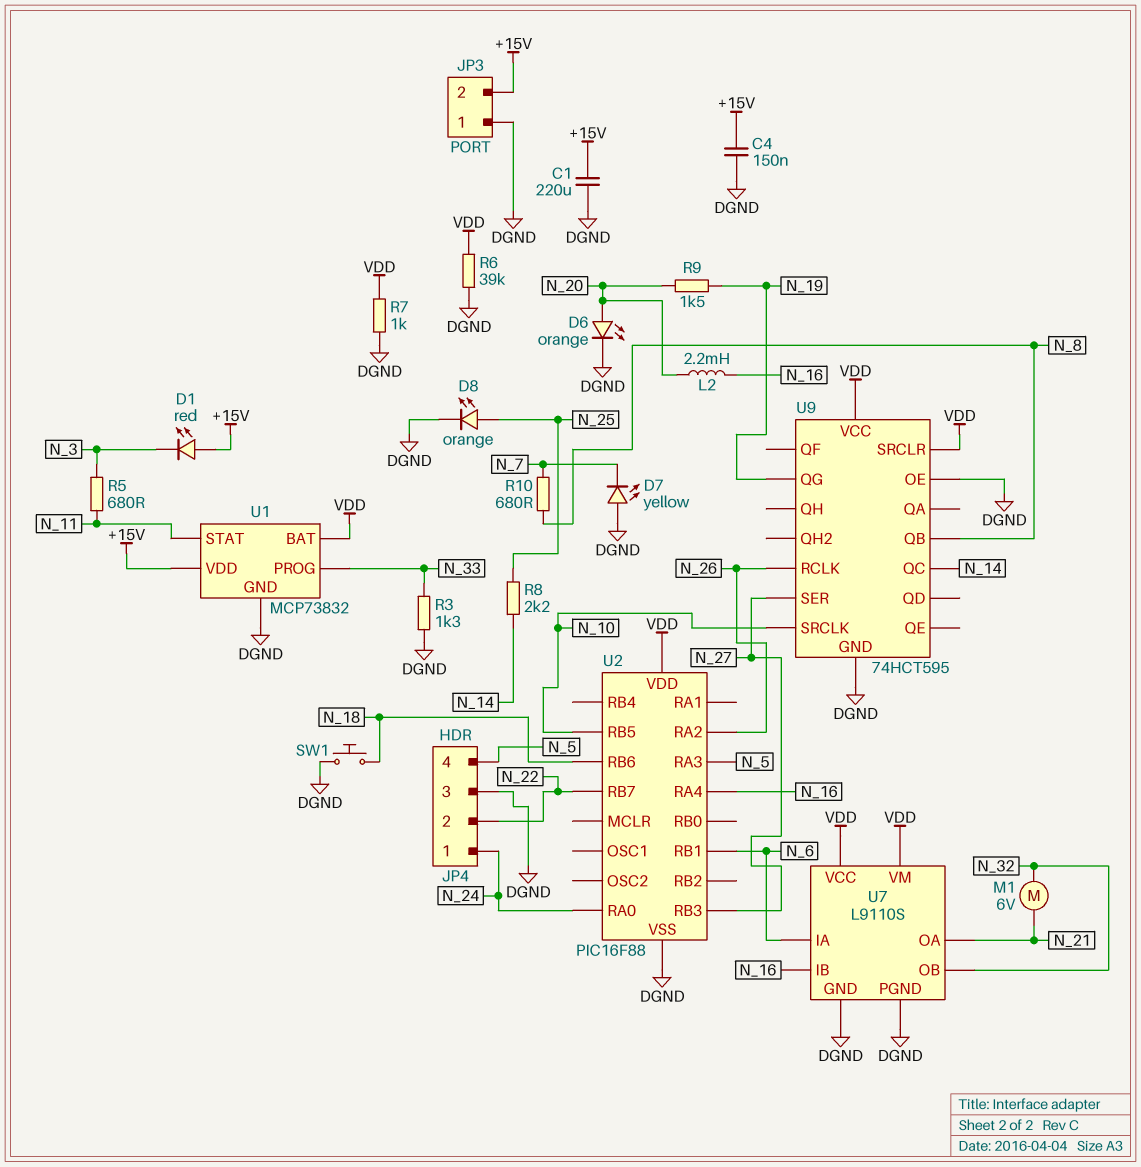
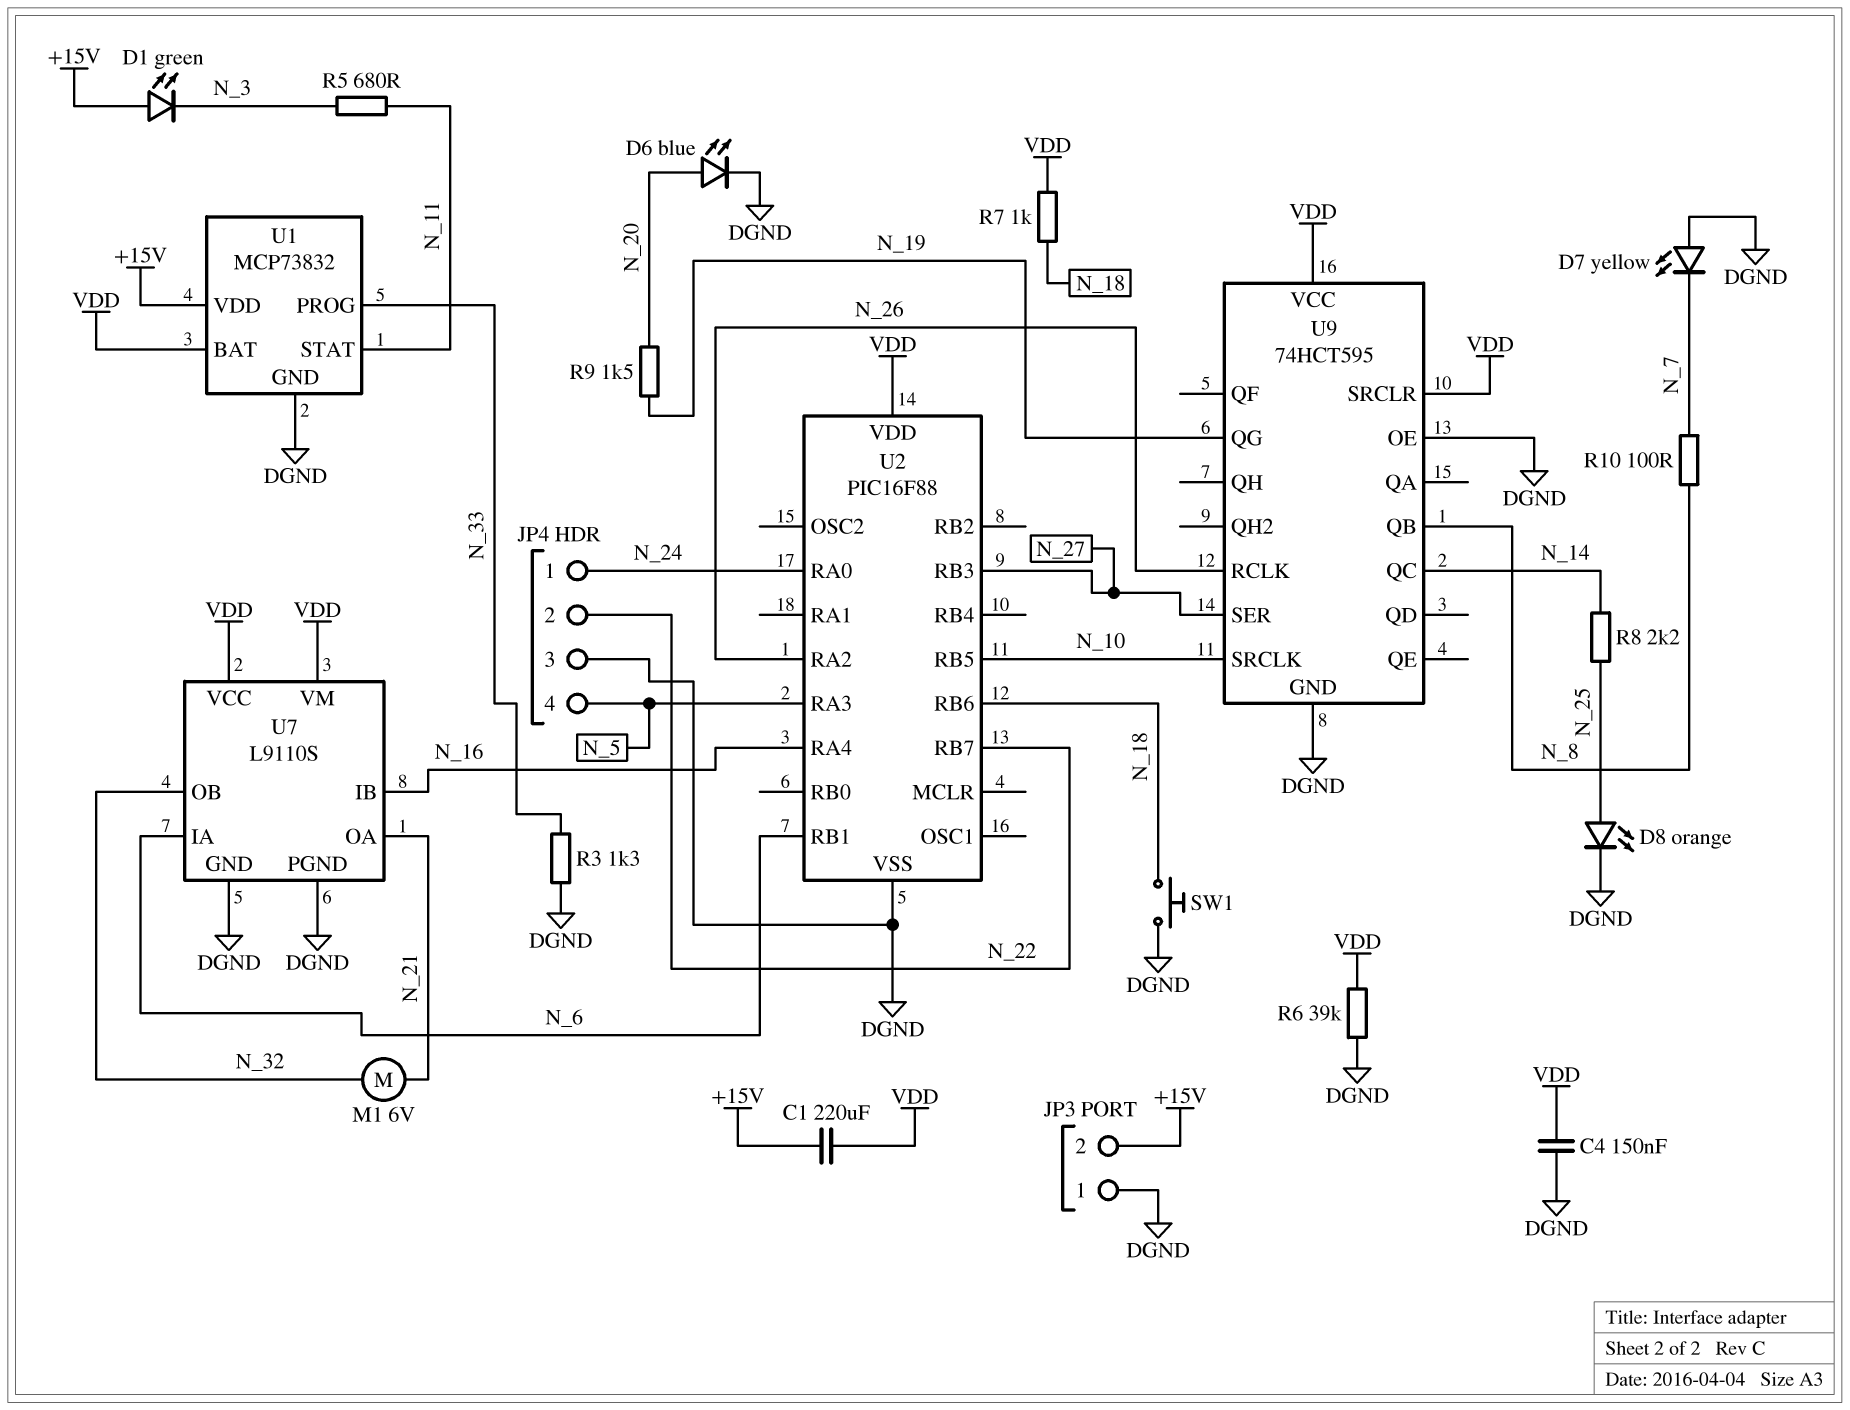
C1: 220uF (+15V, DGND) -> 220uF (+15V, VDD)
C4: 150nF (+15V, DGND) -> 150nF (DGND, VDD)
D1: LED red (A +15V, K N_3) -> LED green (A +15V, K N_3)
D6: LED orange (A N_20, K DGND) -> LED blue (A N_20, K DGND)
L2: 2.2mH (N_16, N_20) -> none
R7: 1k (DGND, VDD) -> 1k (N_18, VDD)
R10: 680 (N_7, N_8) -> 100 (N_7, N_8)

